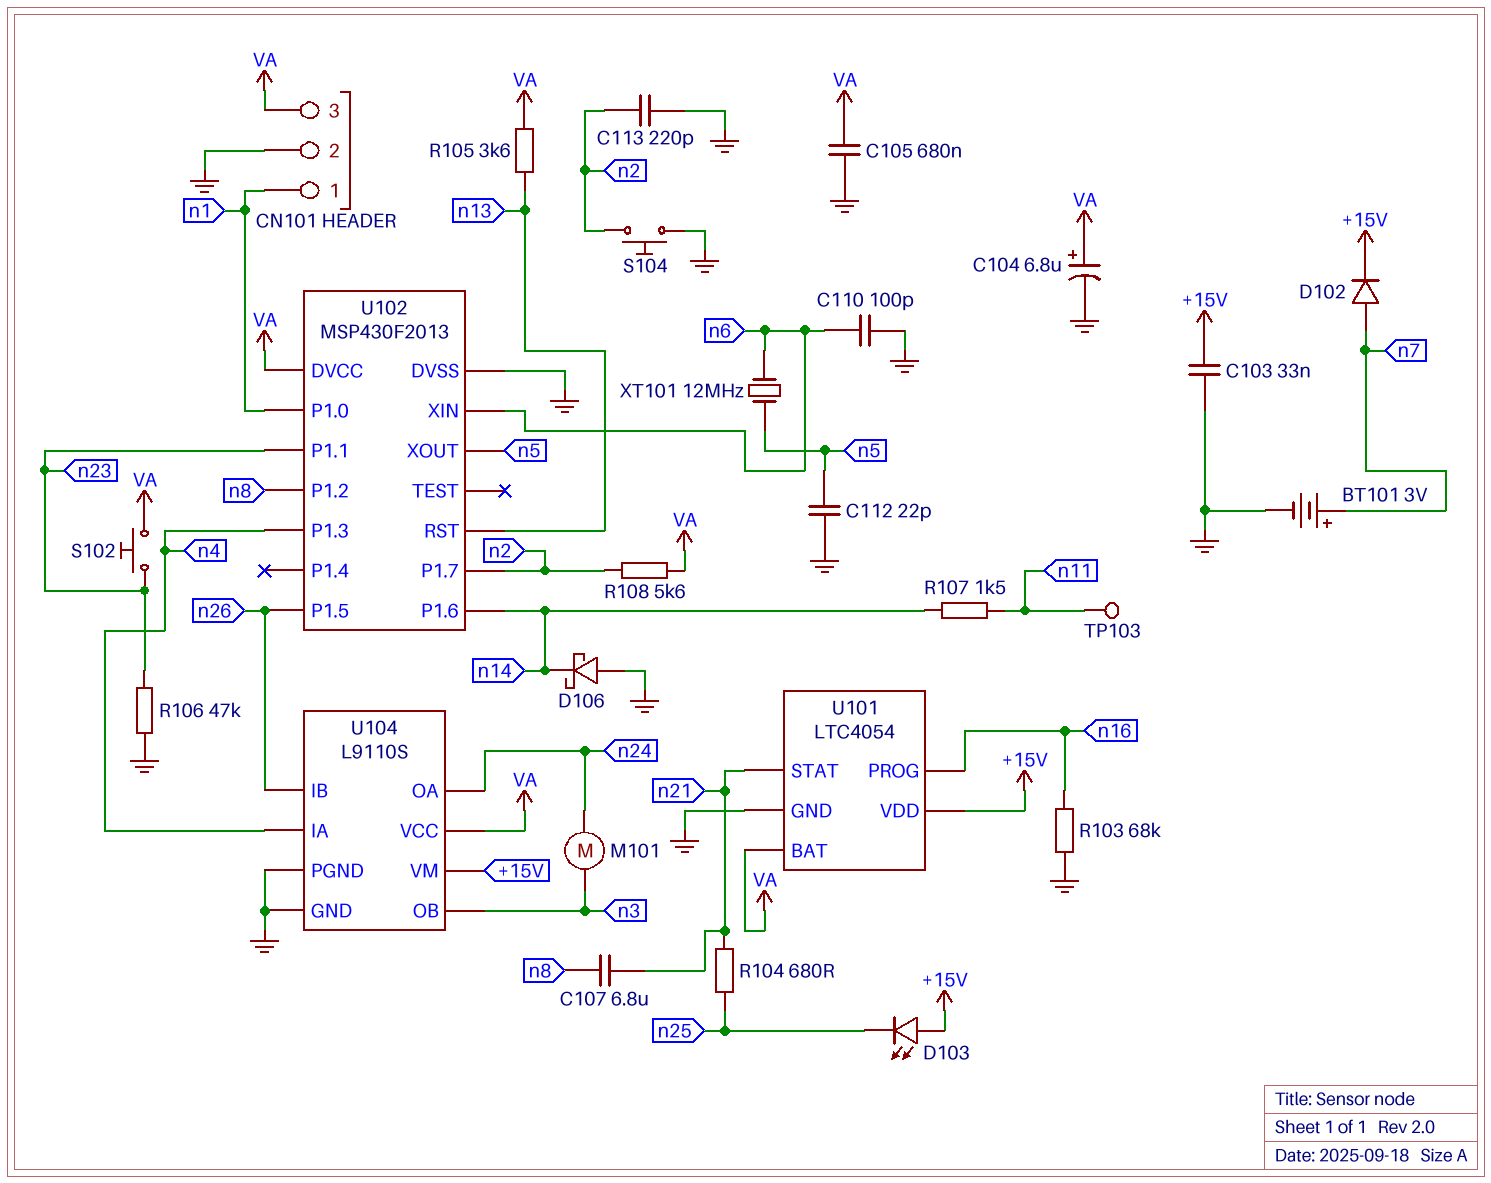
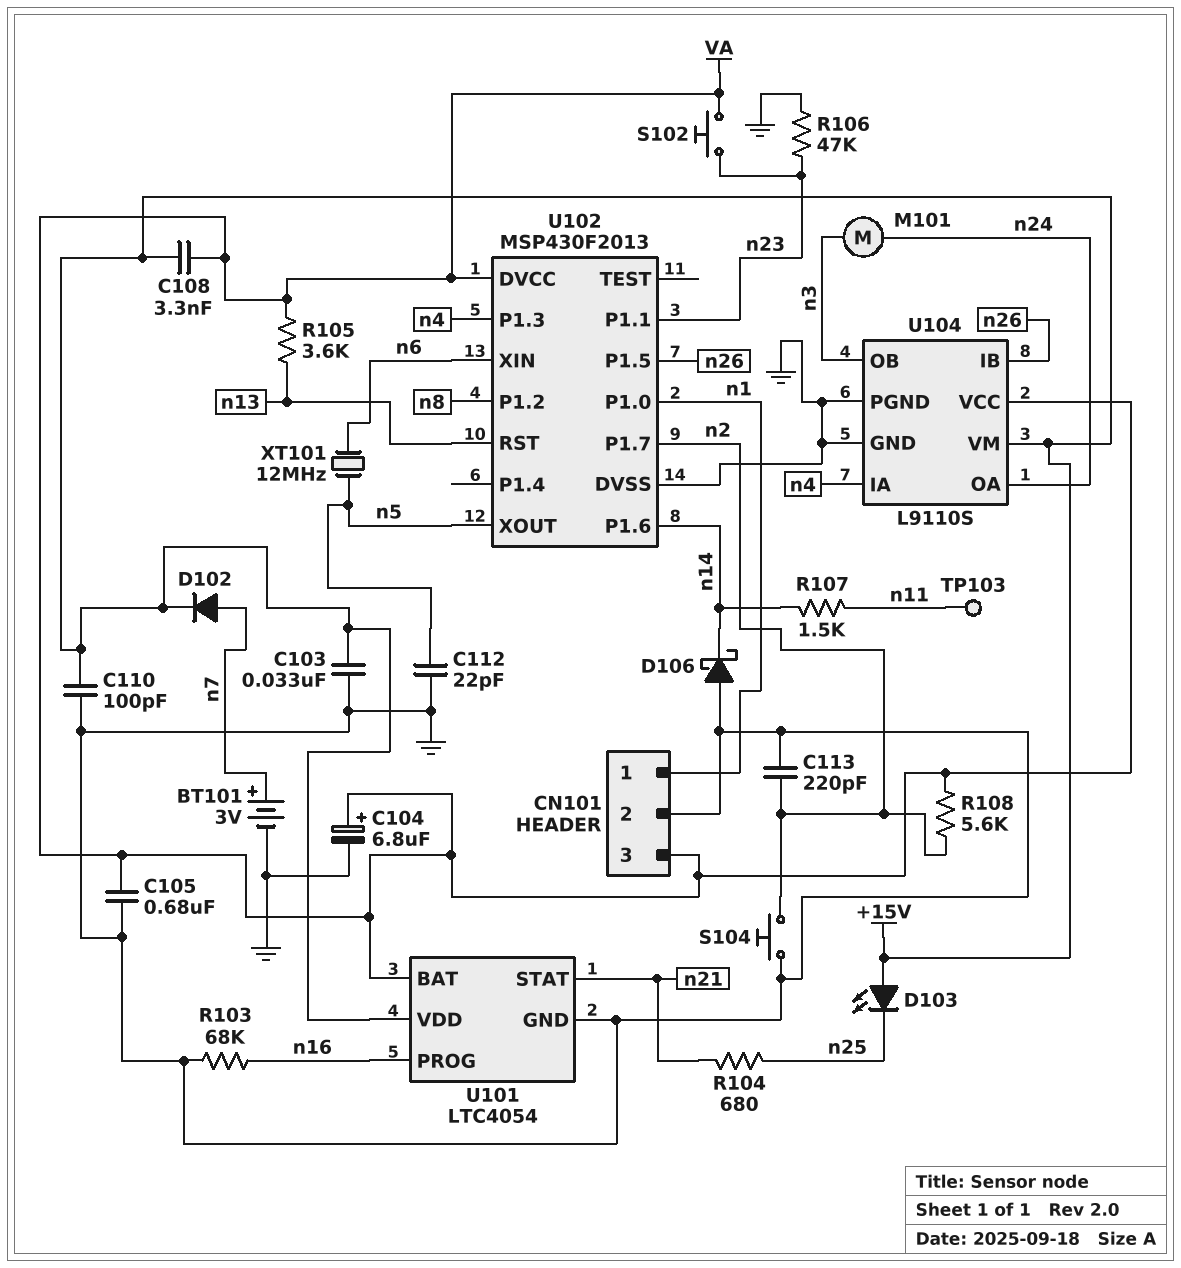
C107: 6.8uF (n8, n21) -> none
C108: none -> 3.3nF (+15V, VA)
C110: 100pF (GND, n6) -> 100pF (+15V, GND)

